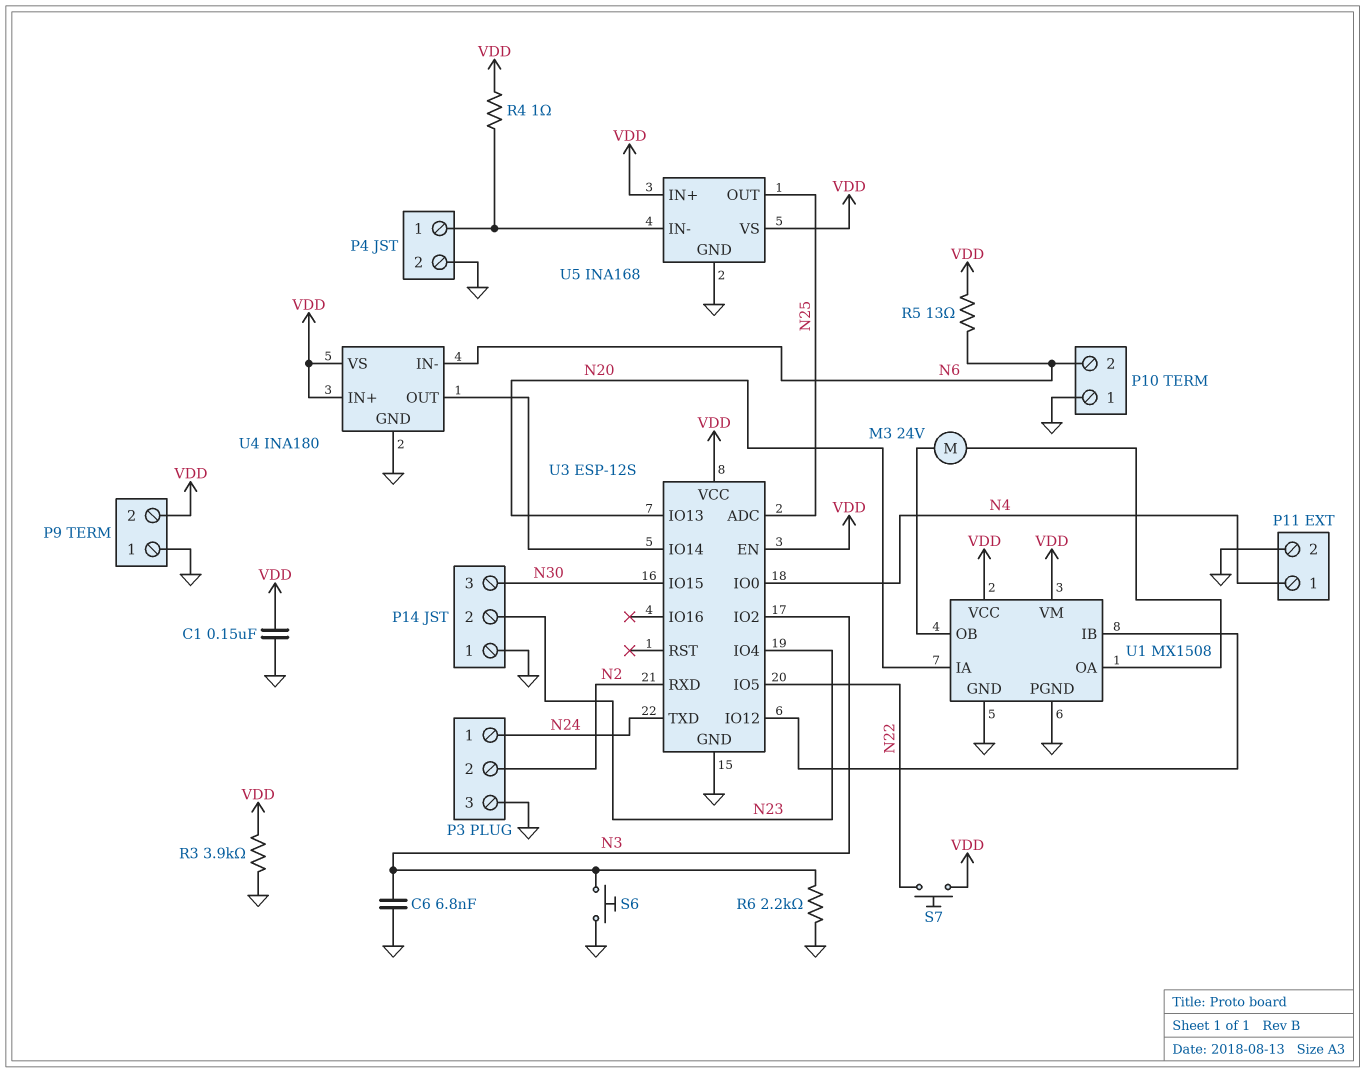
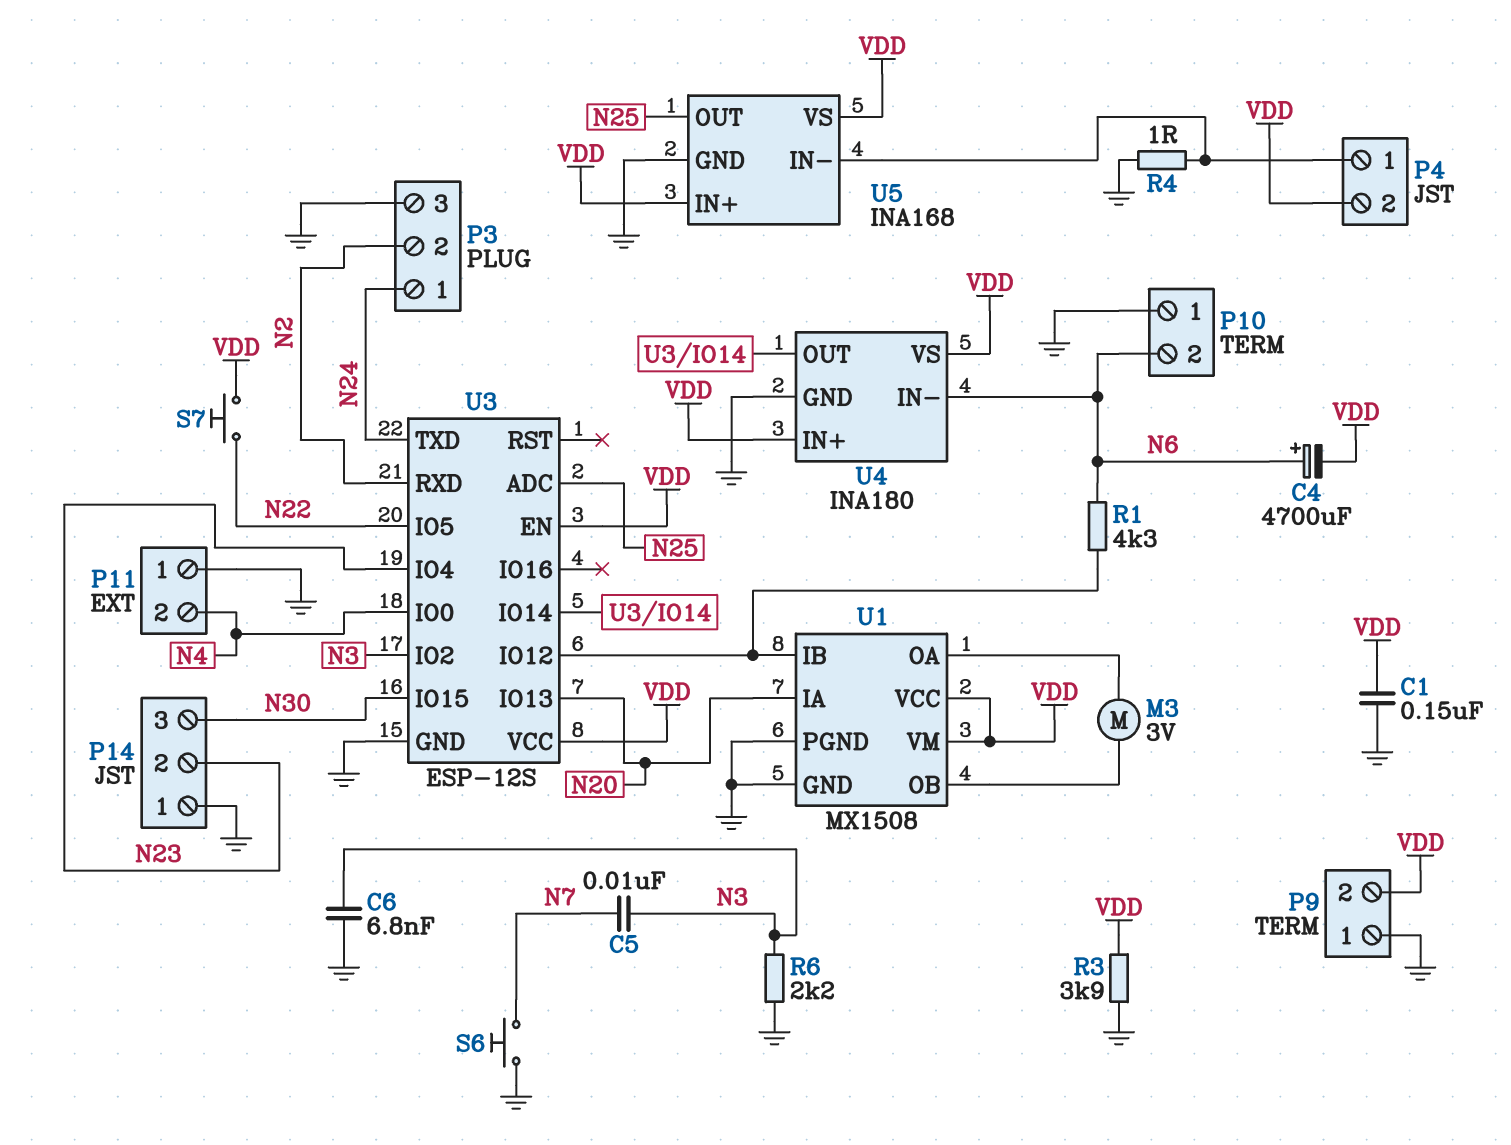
C4: none -> 4700uF (plus N6, minus VDD)
C5: none -> 10nF (N3, N7)
M3: motor 24V (U1/OA, U1/OB) -> motor 3V (U1/OA, U1/OB)
P4 pin 2: GND -> VDD
P11 pin 1: N4 -> GND
P11 pin 2: GND -> N4
R1: none -> 4.3k (N6, U1/IB)
R4: 1 (P4/1, VDD) -> 1 (GND, P4/1)
R5: 13 (N6, VDD) -> none
S6: button (GND, N3) -> button (GND, N7)

